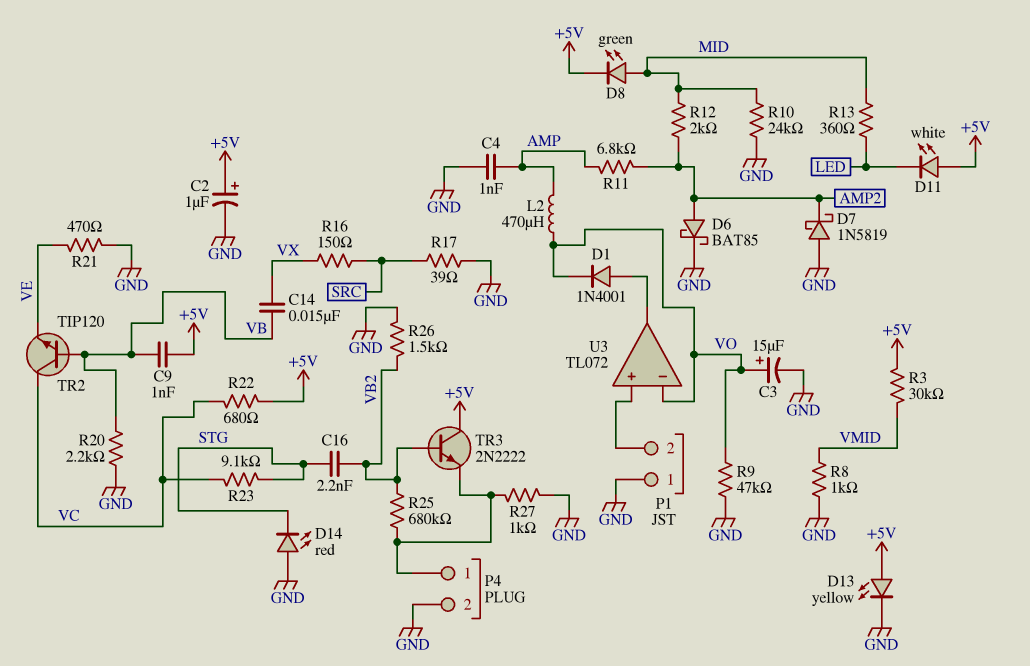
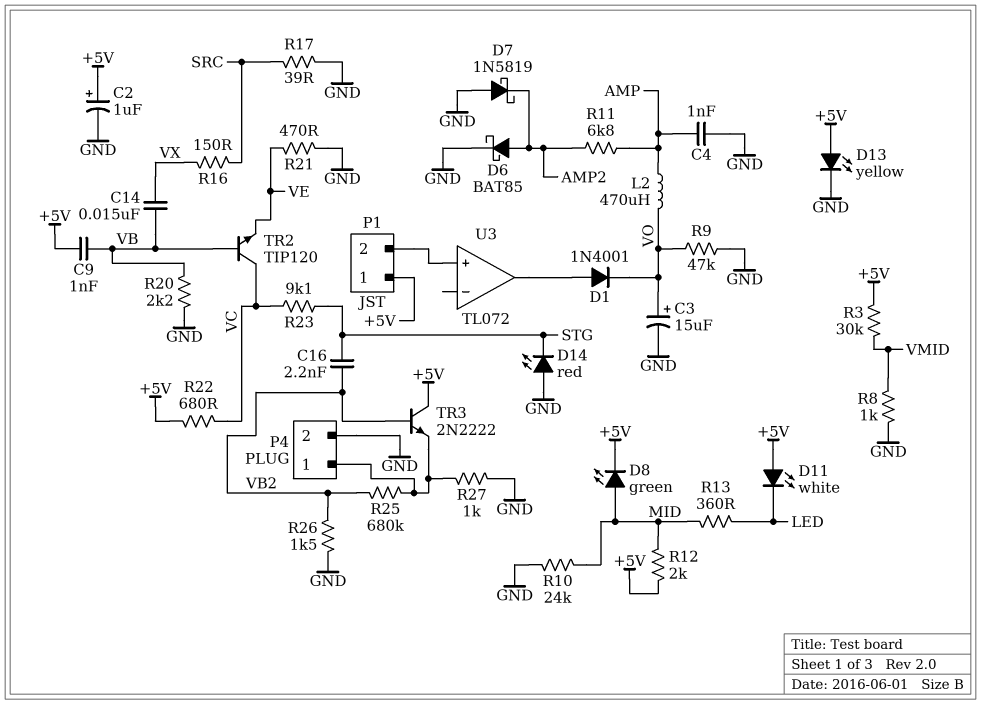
P1 pin 1: GND -> +5V
R12: 2k (AMP2, MID) -> 2k (+5V, MID)
U3 pin in-: VO -> none

